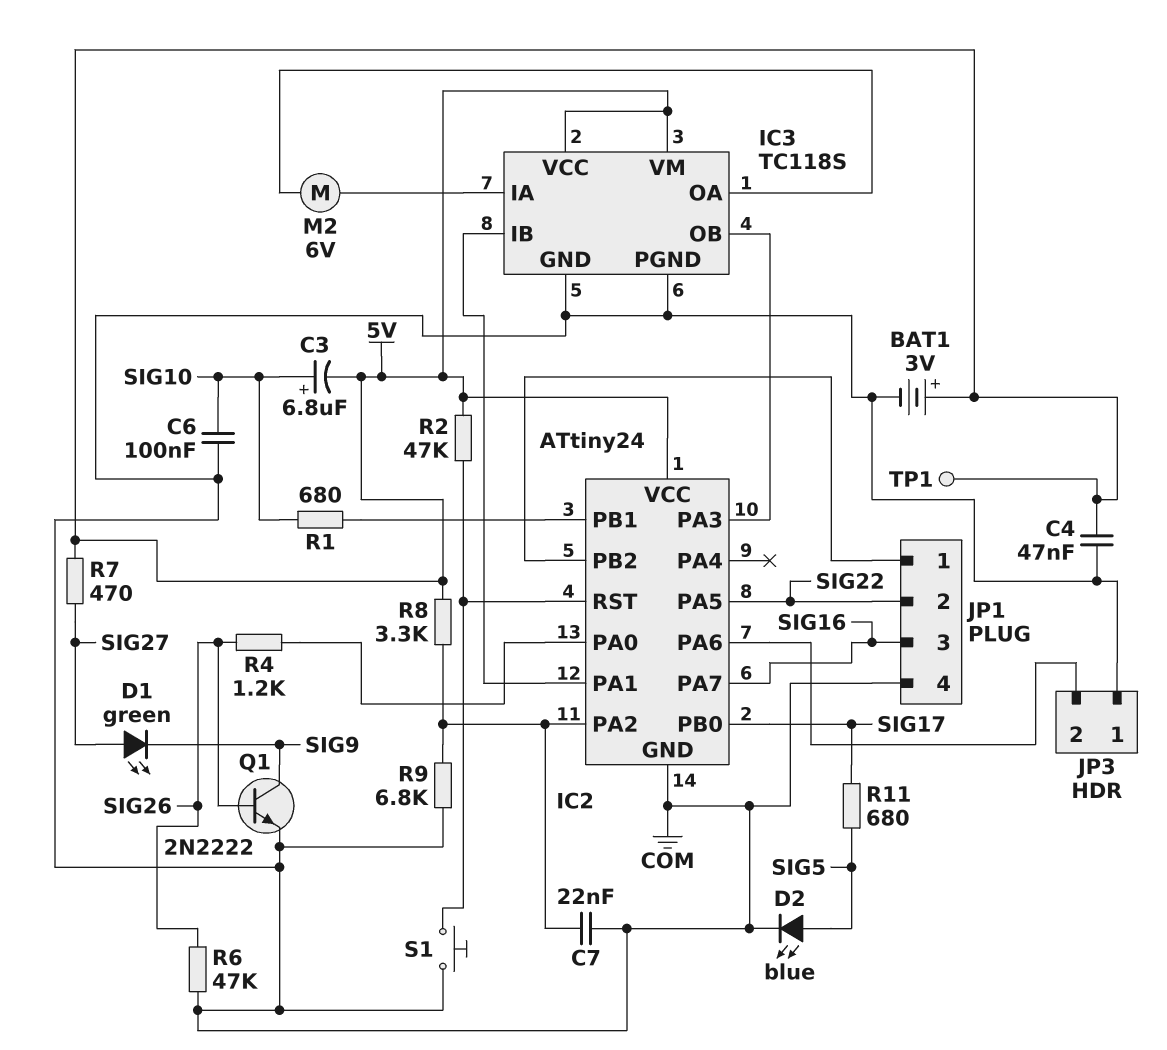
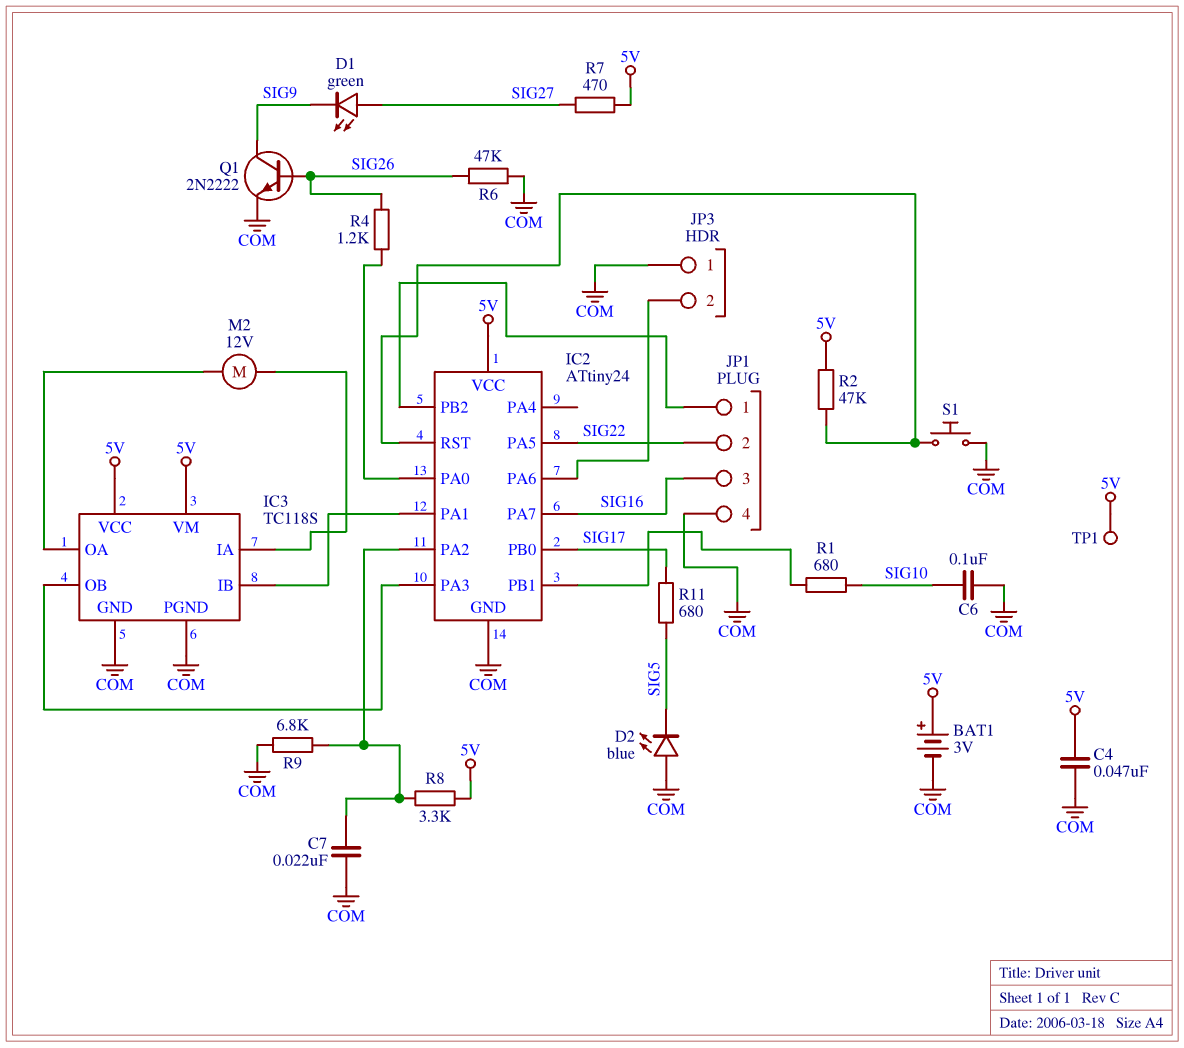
C3: 6.8uF (plus SIG10, minus 5V) -> none
D2: LED blue (A SIG5, K COM) -> LED blue (A COM, K SIG5)
M2: motor 6V (IC3/IA, IC3/OA) -> motor 12V (IC3/IA, IC3/OA)

